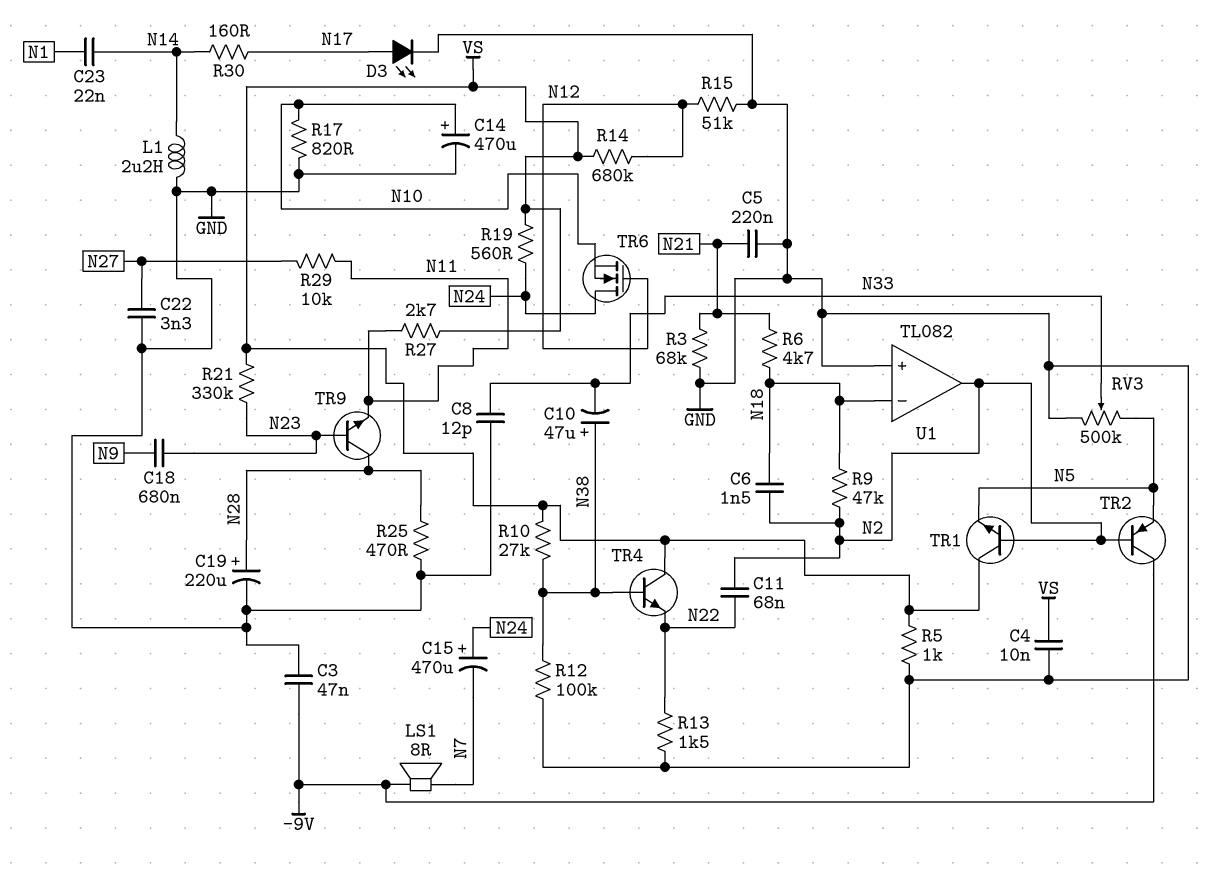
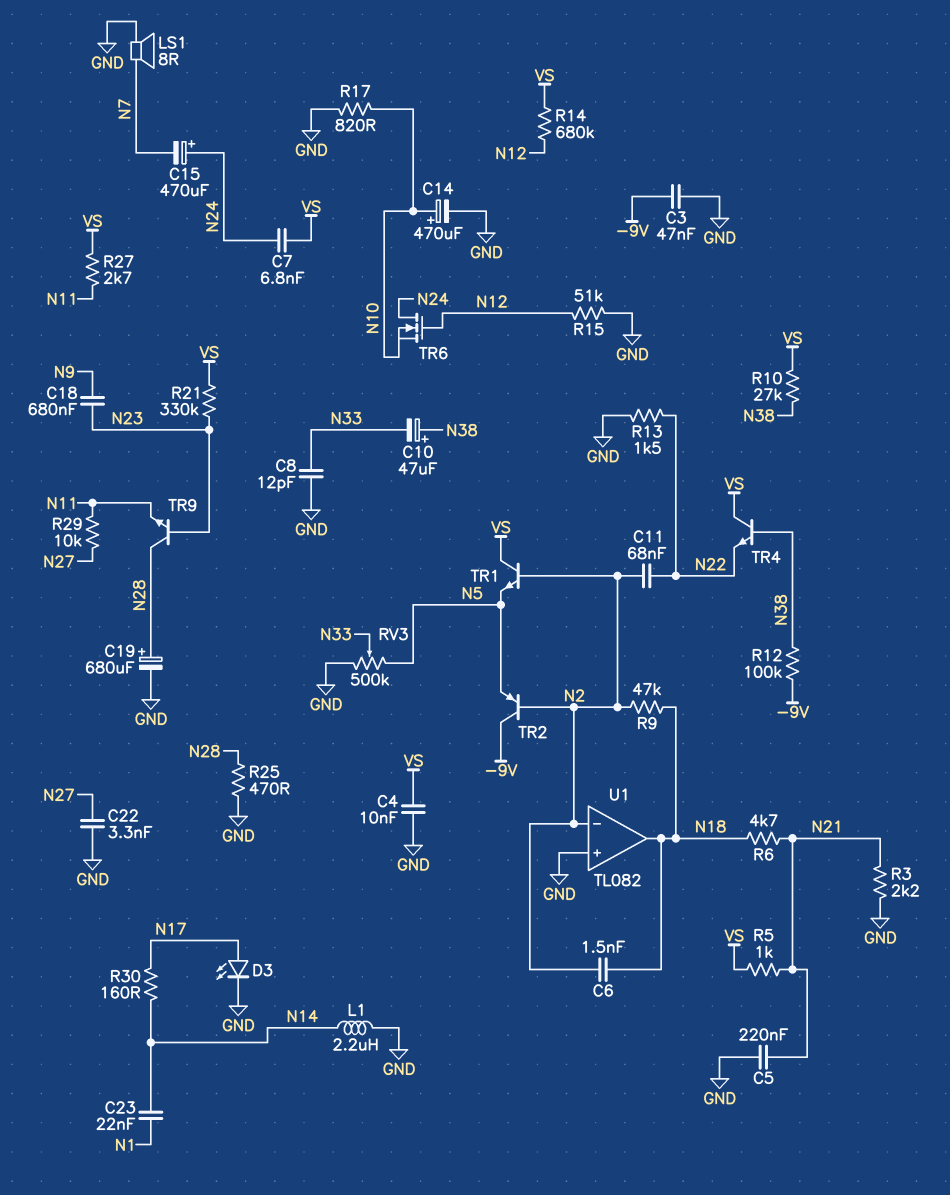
C7: none -> 6.8nF (N24, VS)
C19: 220uF (plus N28, minus GND) -> 680uF (plus N28, minus GND)
LS1: speaker 8R (-9V, N7) -> speaker 8R (GND, N7)
R3: 68k (GND, N21) -> 2.2k (GND, N21)
R5: 1k (GND, VS) -> 1k (N21, VS)
R12: 100k (GND, N38) -> 100k (-9V, N38)
R19: 560 (N24, VS) -> none
U1 pin in-: N18 -> N2
U1 pin out: N2 -> N18

